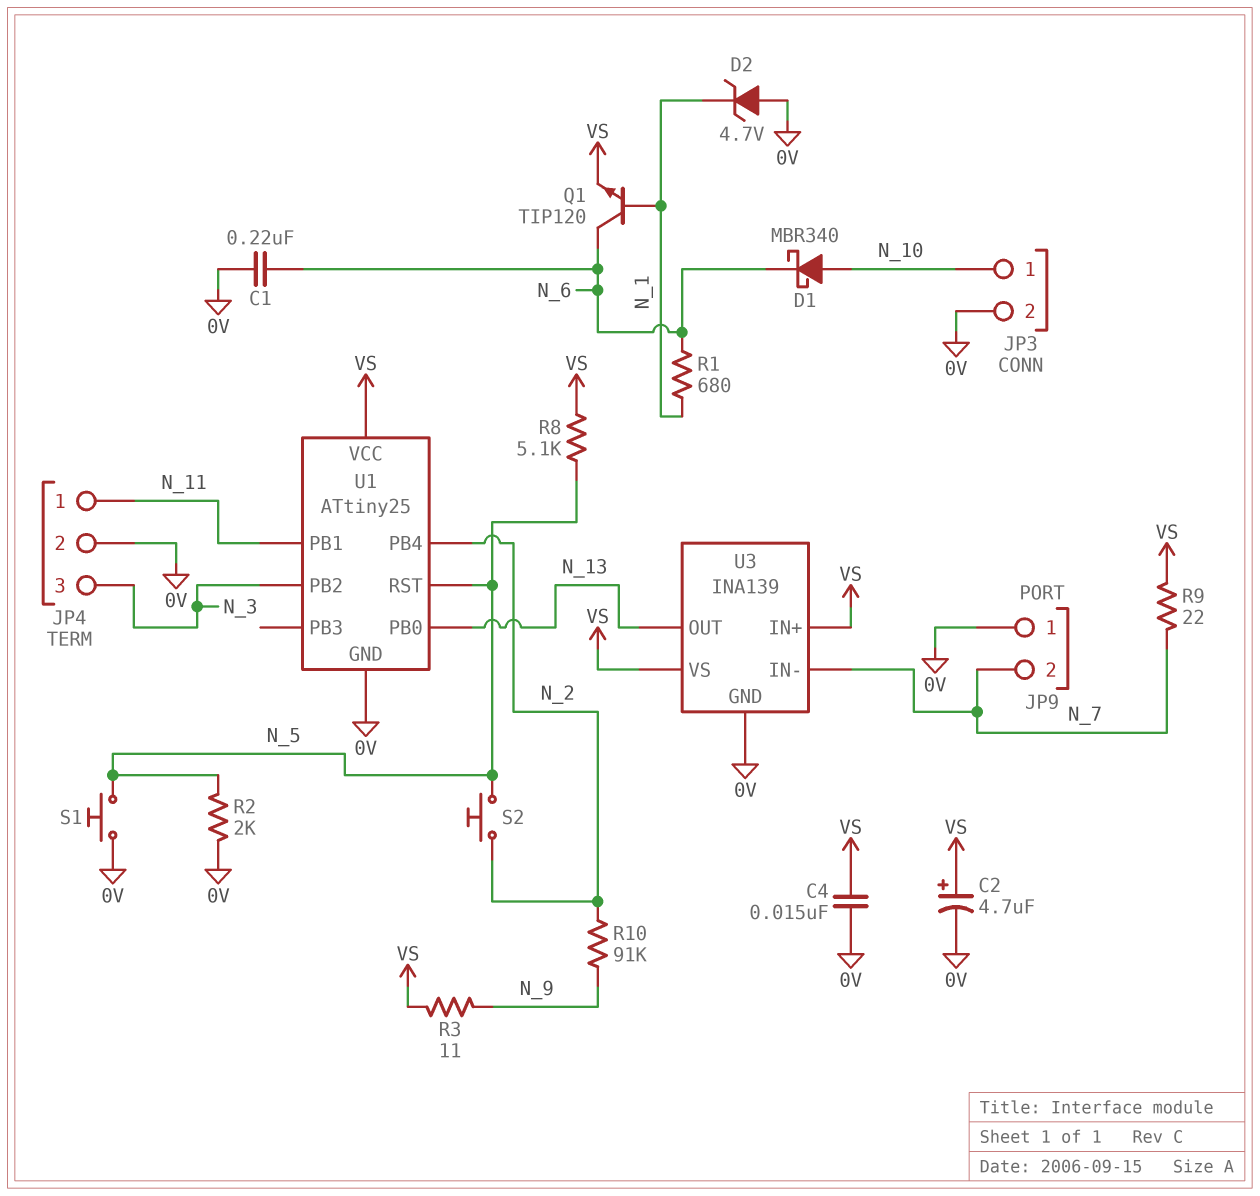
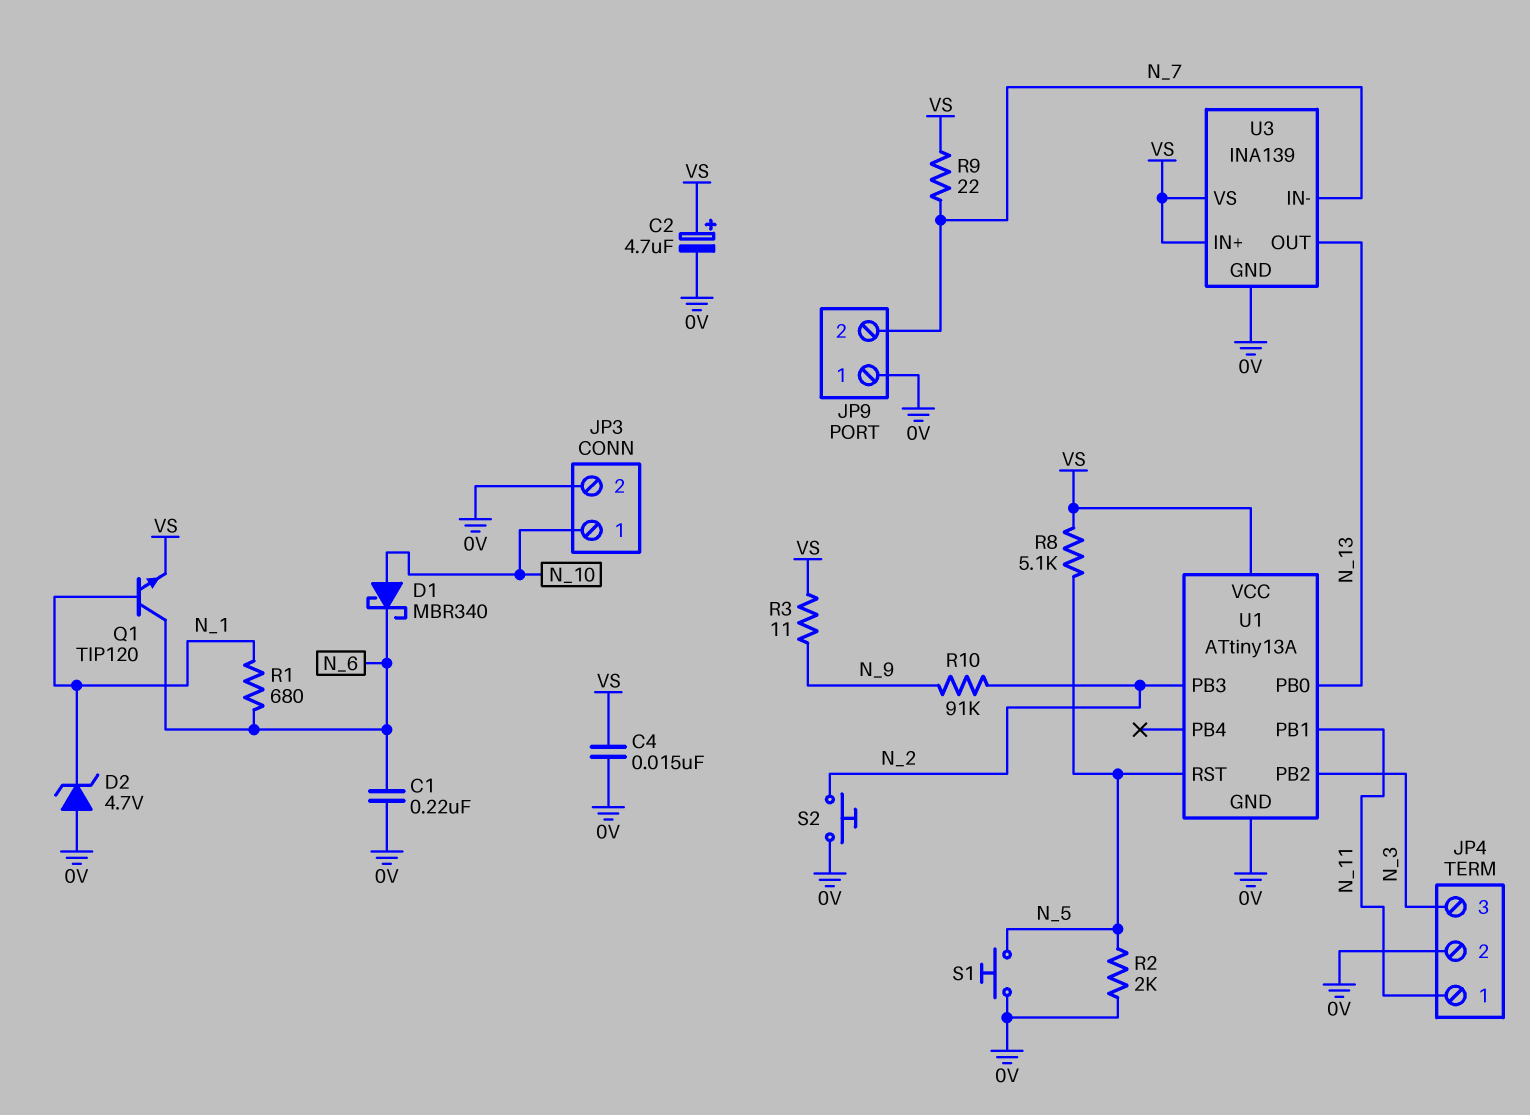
S2: button (N_2, N_5) -> button (0V, N_2)
U1: ATtiny25 -> ATtiny13A
U1 pin PB3: none -> N_2
U1 pin PB4: N_2 -> none

